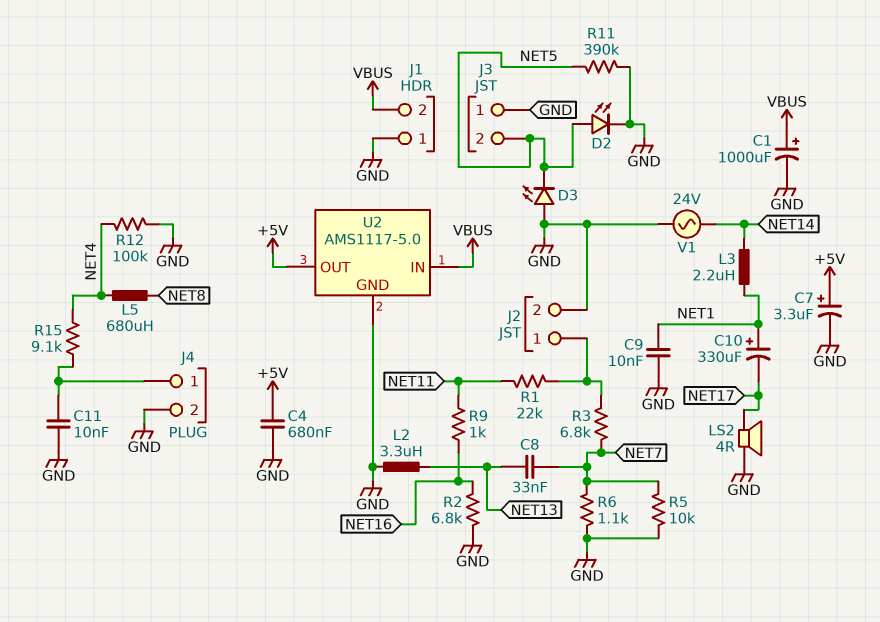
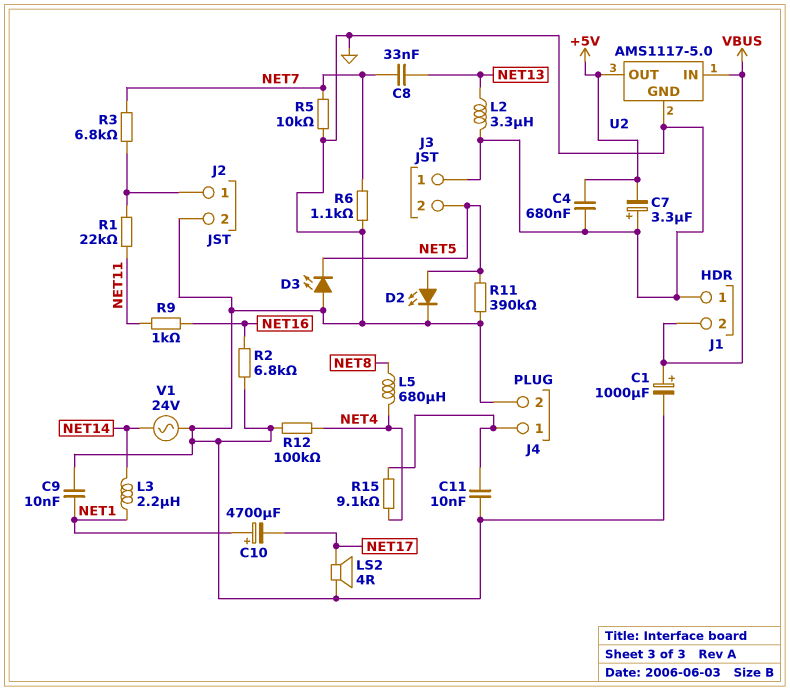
C7: 3.3uF (plus +5V, minus GND) -> 3.3uF (plus GND, minus +5V)
C10: 330uF (plus NET1, minus NET17) -> 4700uF (plus NET1, minus NET17)

